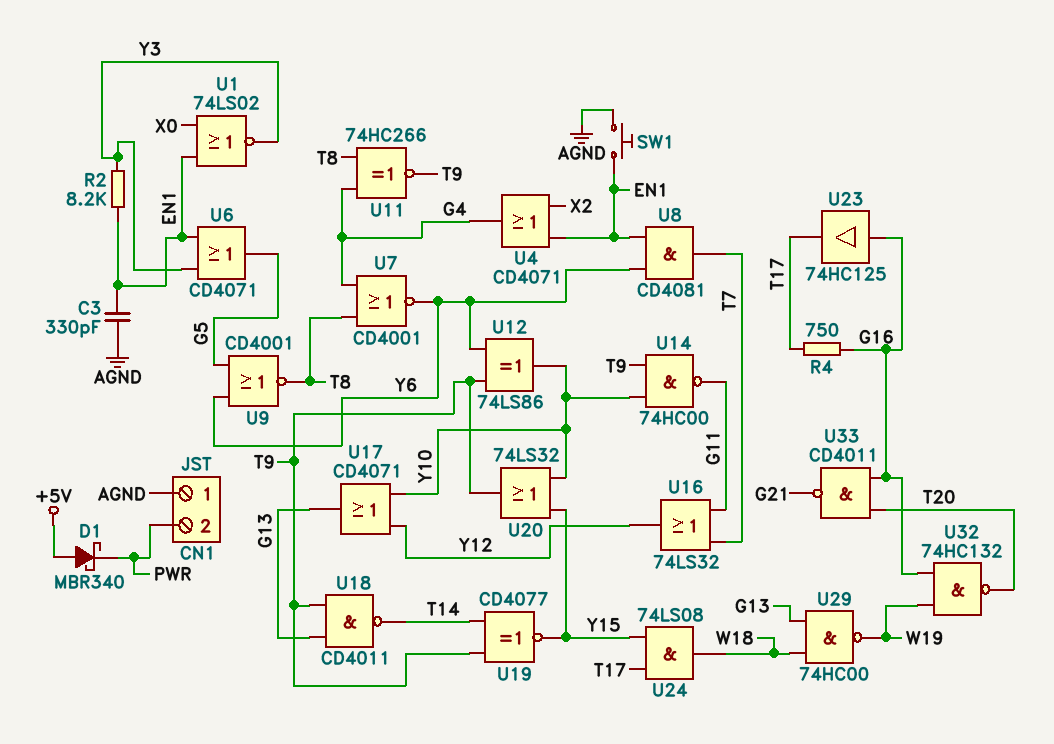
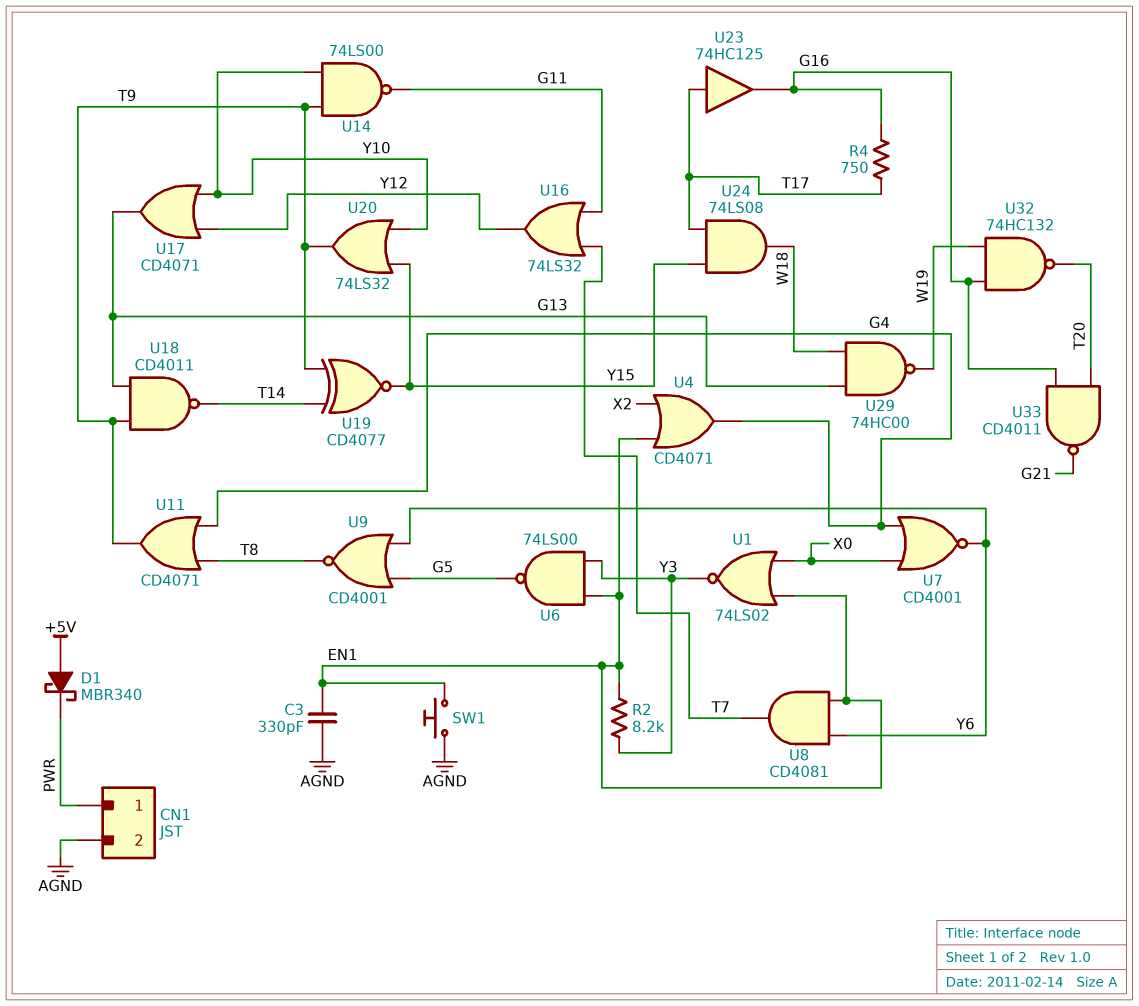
CN1 pin 1: AGND -> PWR
CN1 pin 2: PWR -> AGND
U6: OR CD4071 (in EN1, in Y3, out G5) -> NAND 74LS00 (in EN1, in Y3, out G5)
U7: NOR CD4001 (in G4, in T8, out Y6) -> NOR CD4001 (in G4, in X0, out Y6)
U11: XNOR 74HC266 (in G4, in T8, out T9) -> OR CD4071 (in G4, in T8, out T9)
U12: XOR 74LS86 (in T9, in Y6, out Y10) -> none
U14: NAND 74HC00 (in T9, in Y10, out G11) -> NAND 74LS00 (in T9, in Y10, out G11)
U23: buffer 74HC125 (in G16, out T17) -> buffer 74HC125 (in T17, out G16)

